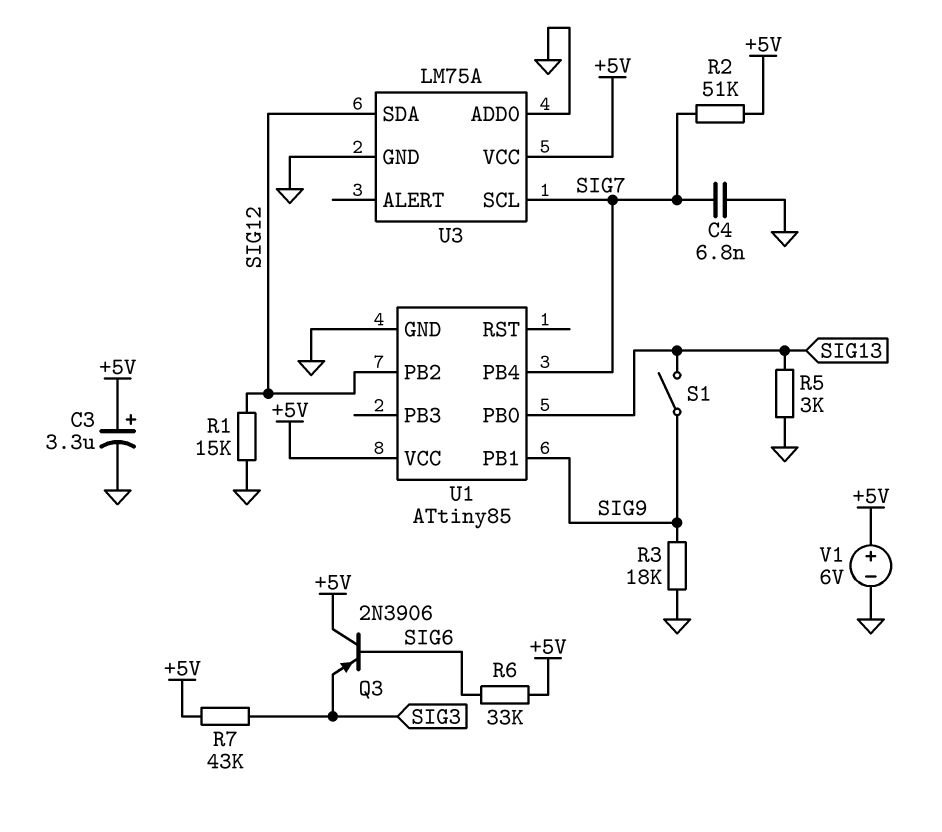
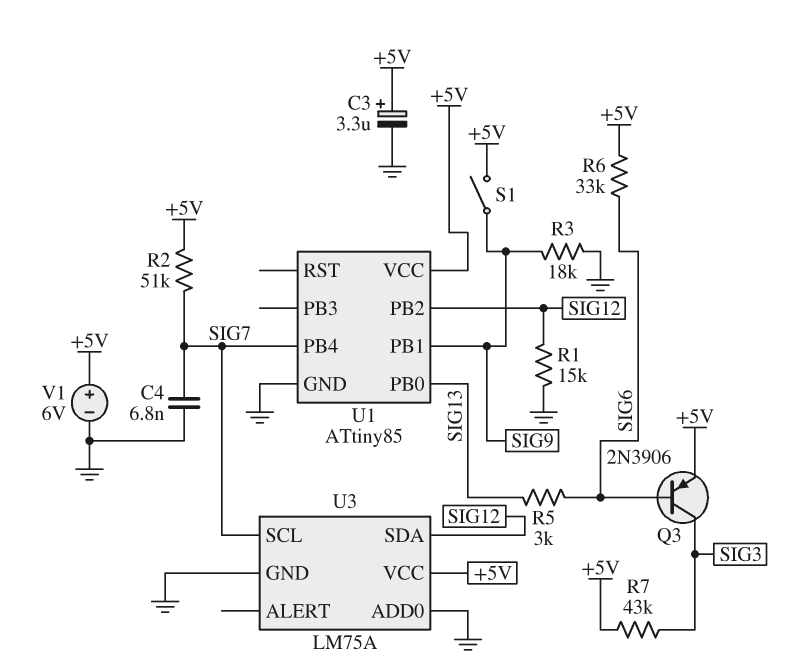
Q3: PNP 2N3906 (B SIG6, C +5V, E SIG3) -> PNP 2N3906 (B SIG6, C SIG3, E +5V)
R5: 3k (GND, SIG13) -> 3k (SIG6, SIG13)
S1: switch (SIG9, SIG13) -> switch (+5V, SIG9)

